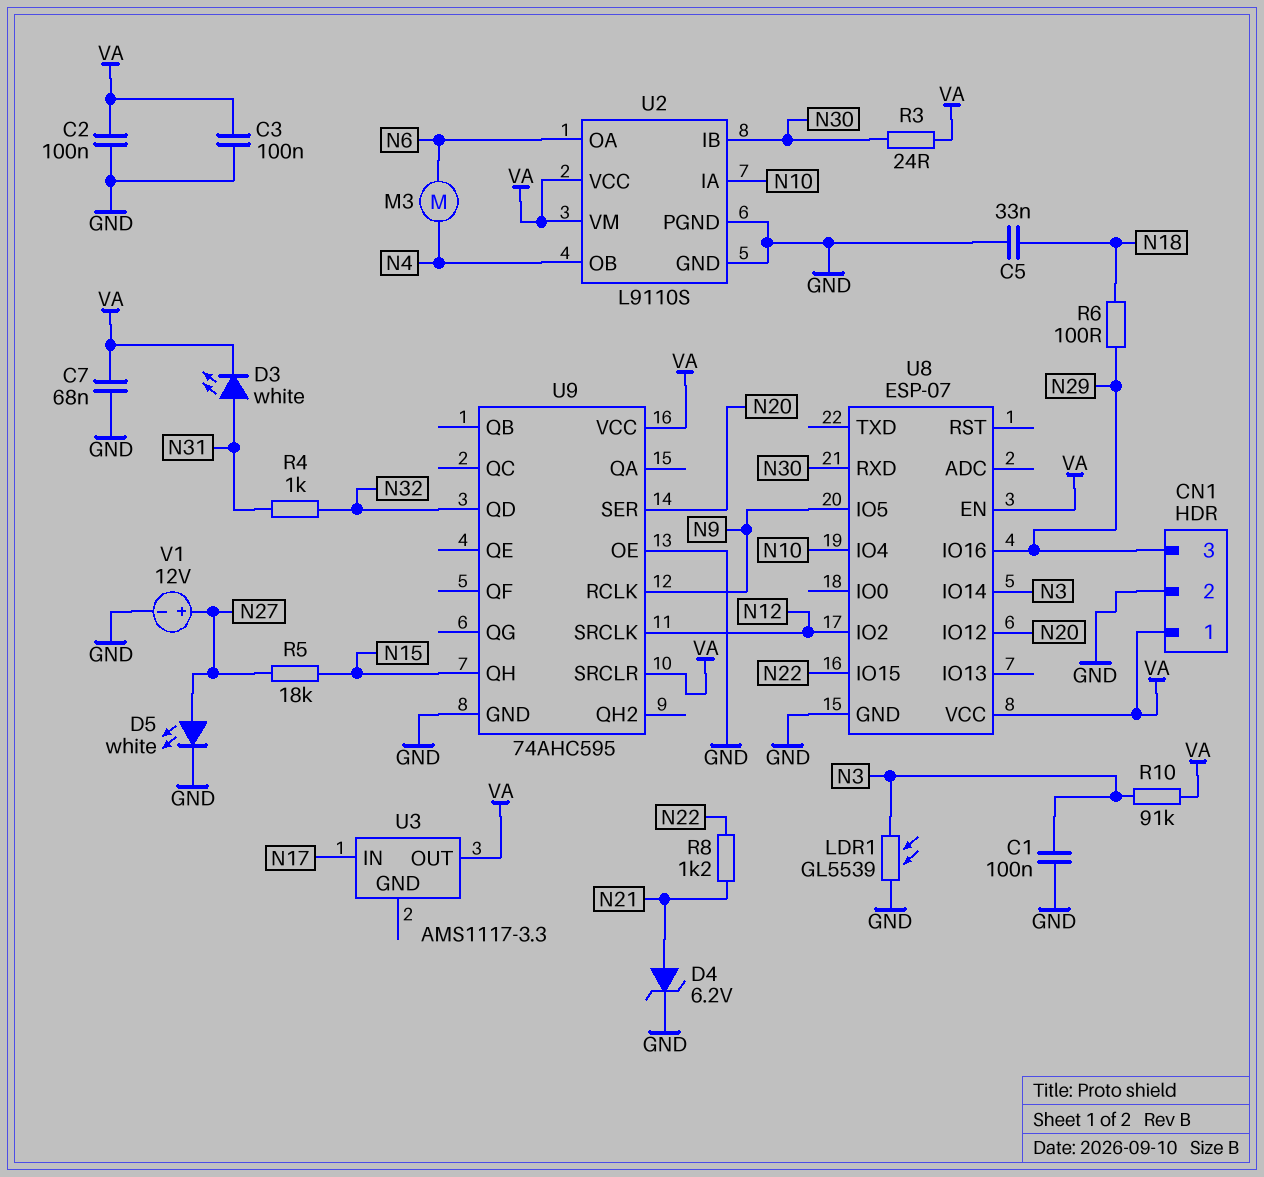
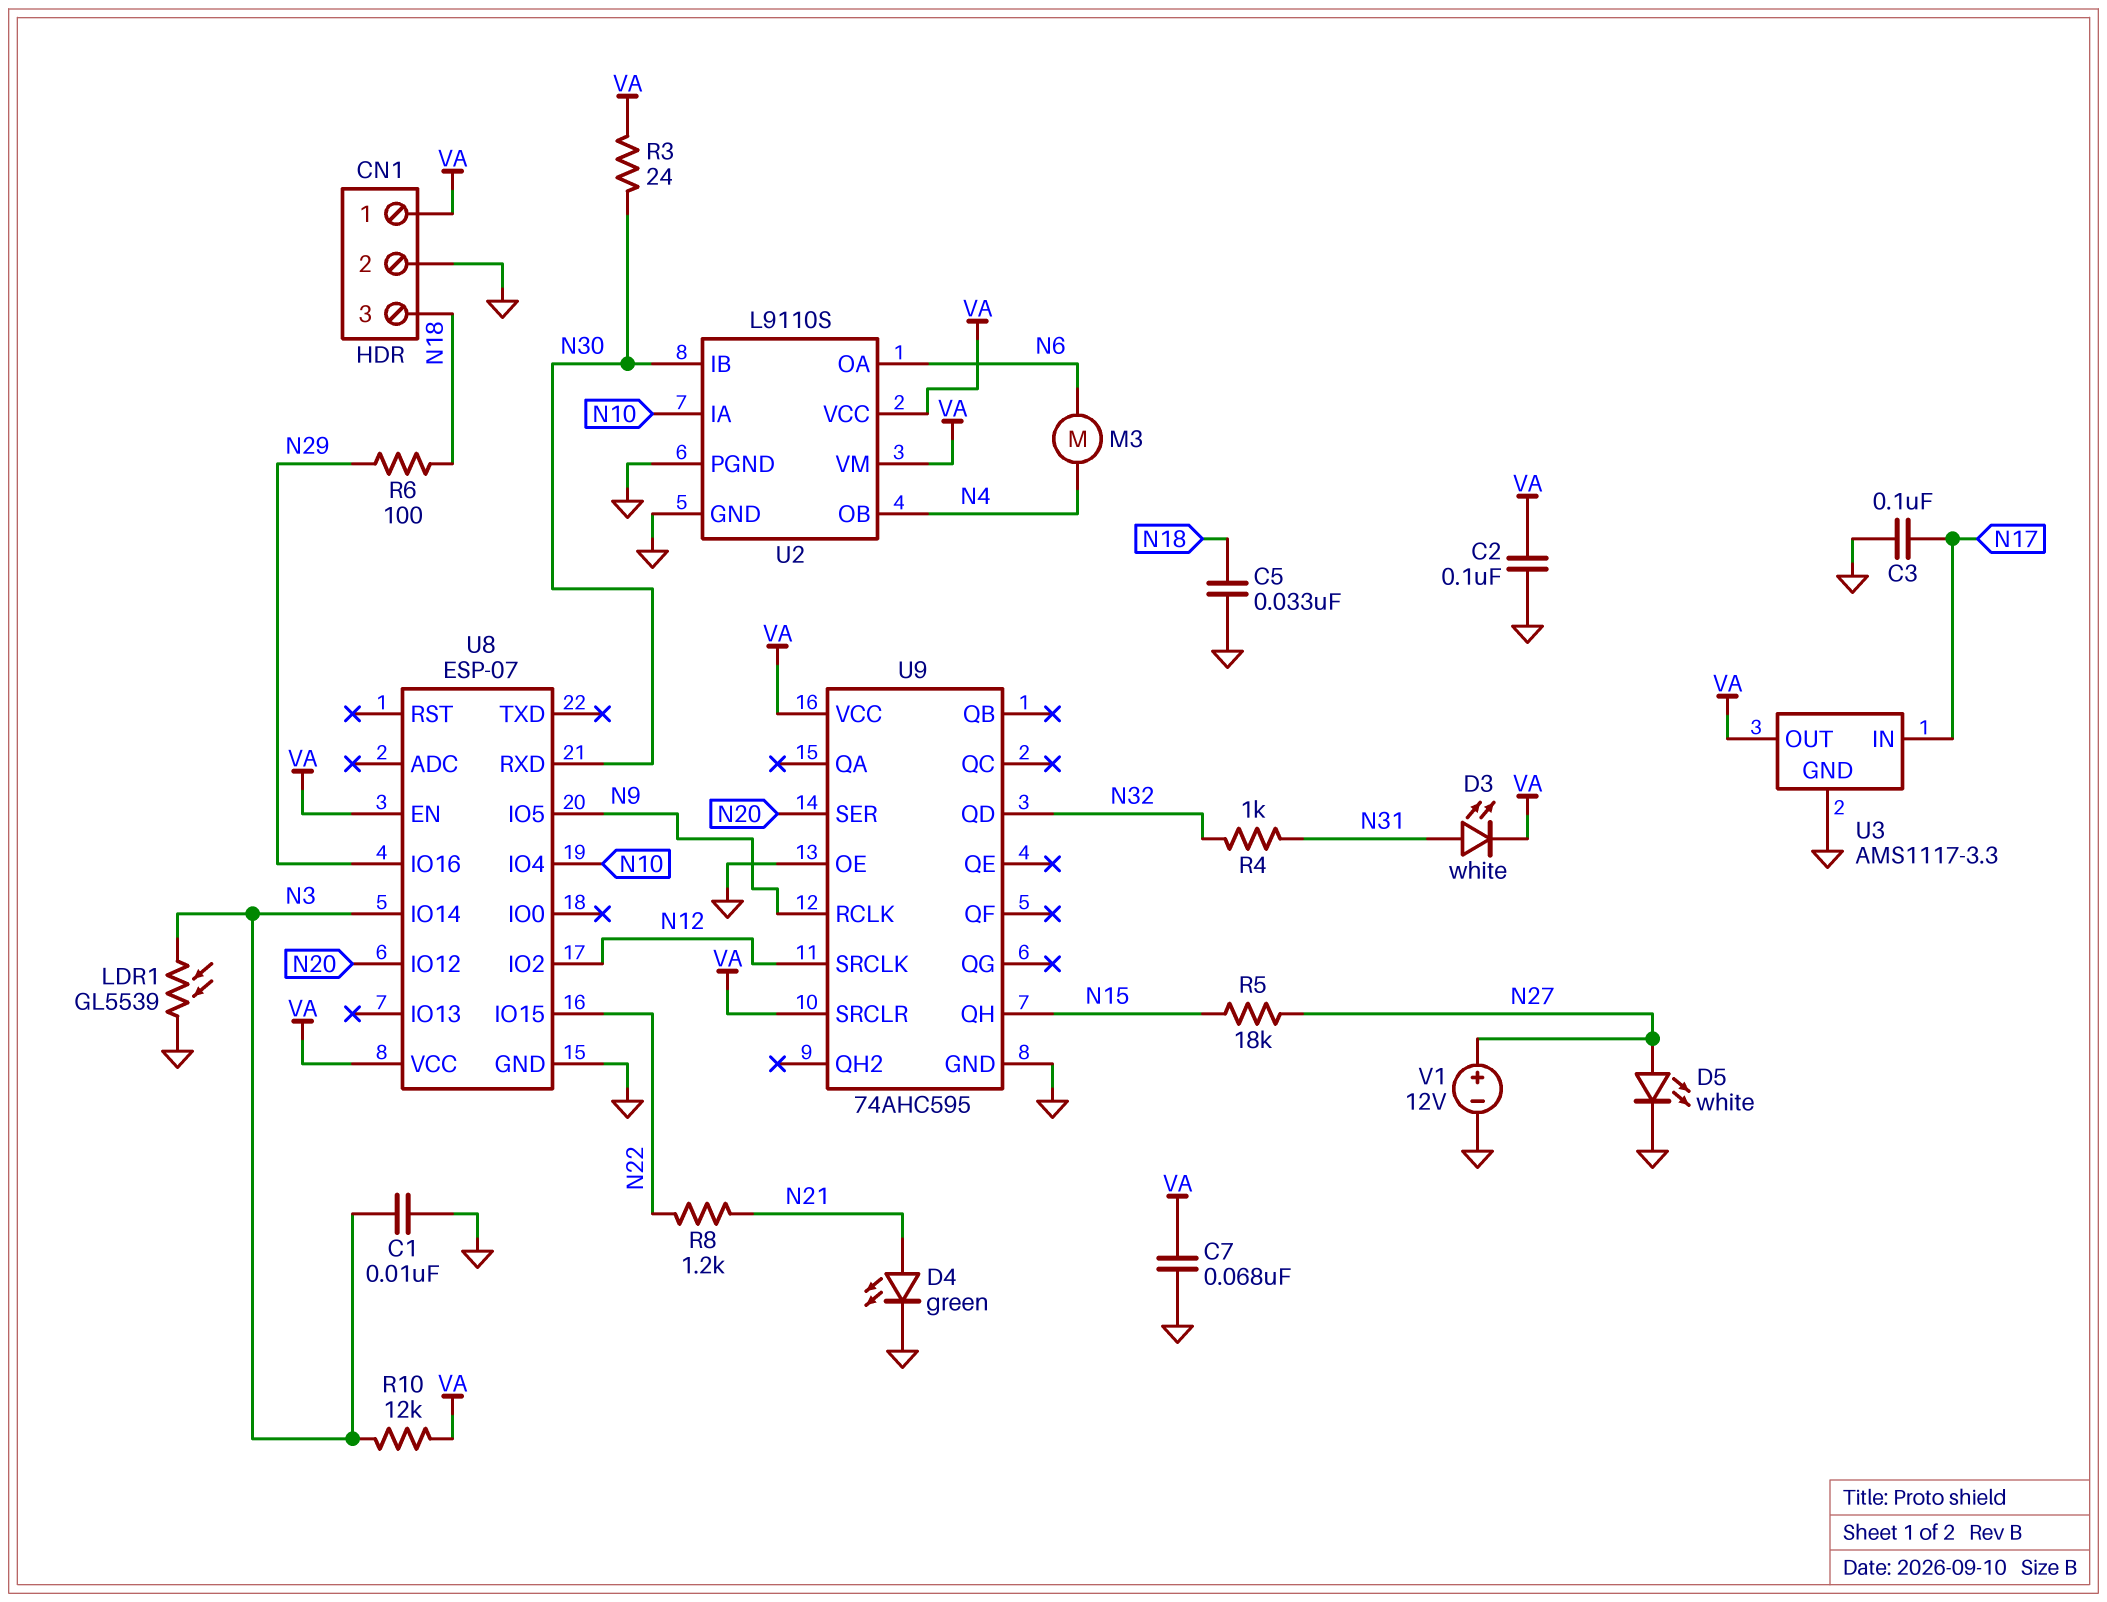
C1: 100nF (GND, N3) -> 10nF (GND, N3)
C3: 100nF (GND, VA) -> 100nF (GND, N17)
CN1 pin 3: N29 -> N18
D4: zener 6.2V (A N21, K GND) -> LED green (A N21, K GND)
R10: 91k (N3, VA) -> 12k (N3, VA)
U3 pin GND: none -> GND

